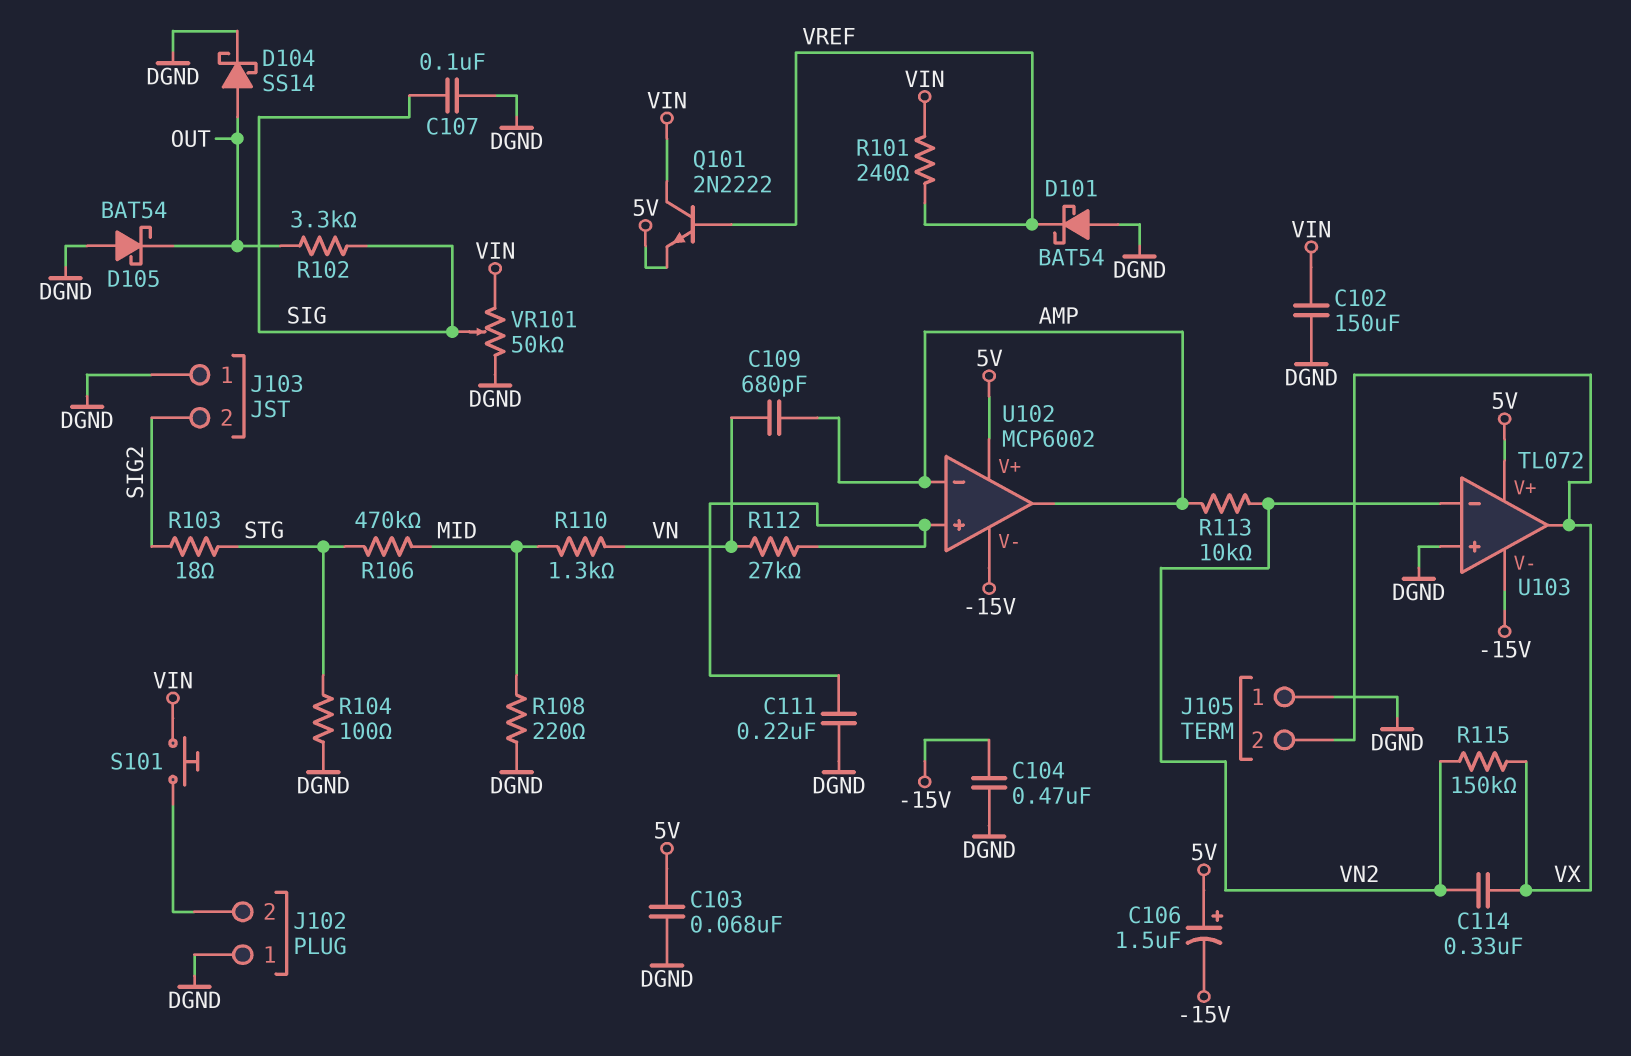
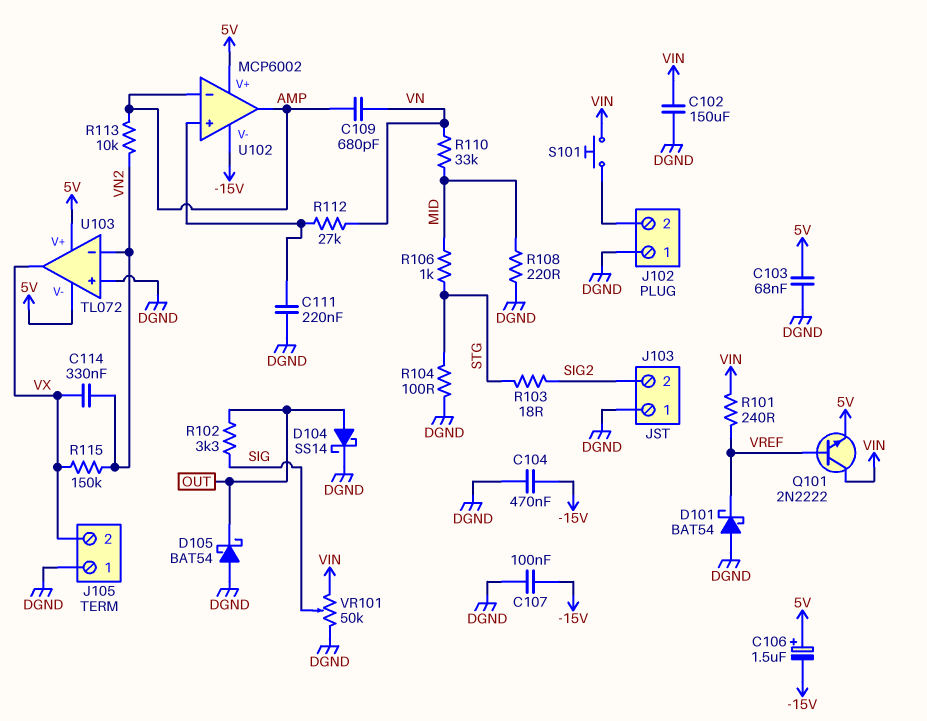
C107: 100nF (DGND, SIG) -> 100nF (-15V, DGND)
R106: 470k (MID, STG) -> 1k (MID, STG)
R110: 1.3k (MID, VN) -> 33k (MID, VN)
U103 pin V-: -15V -> 5V

